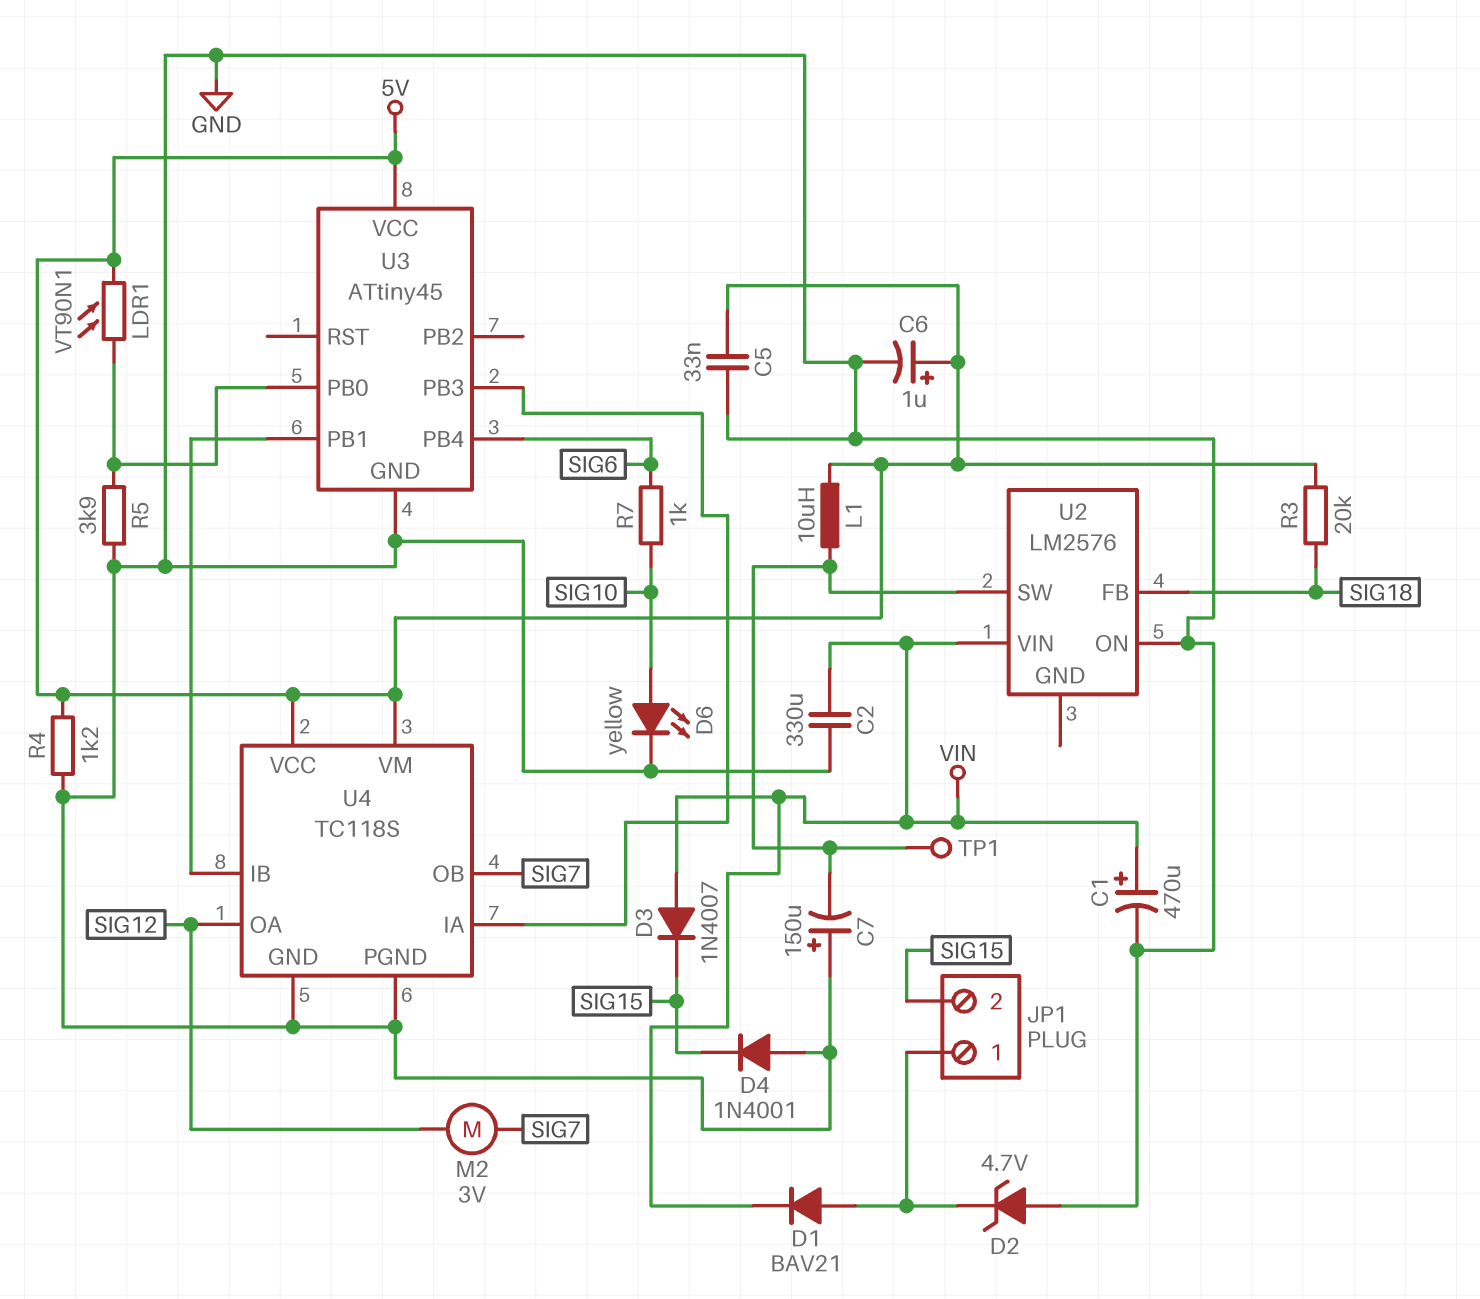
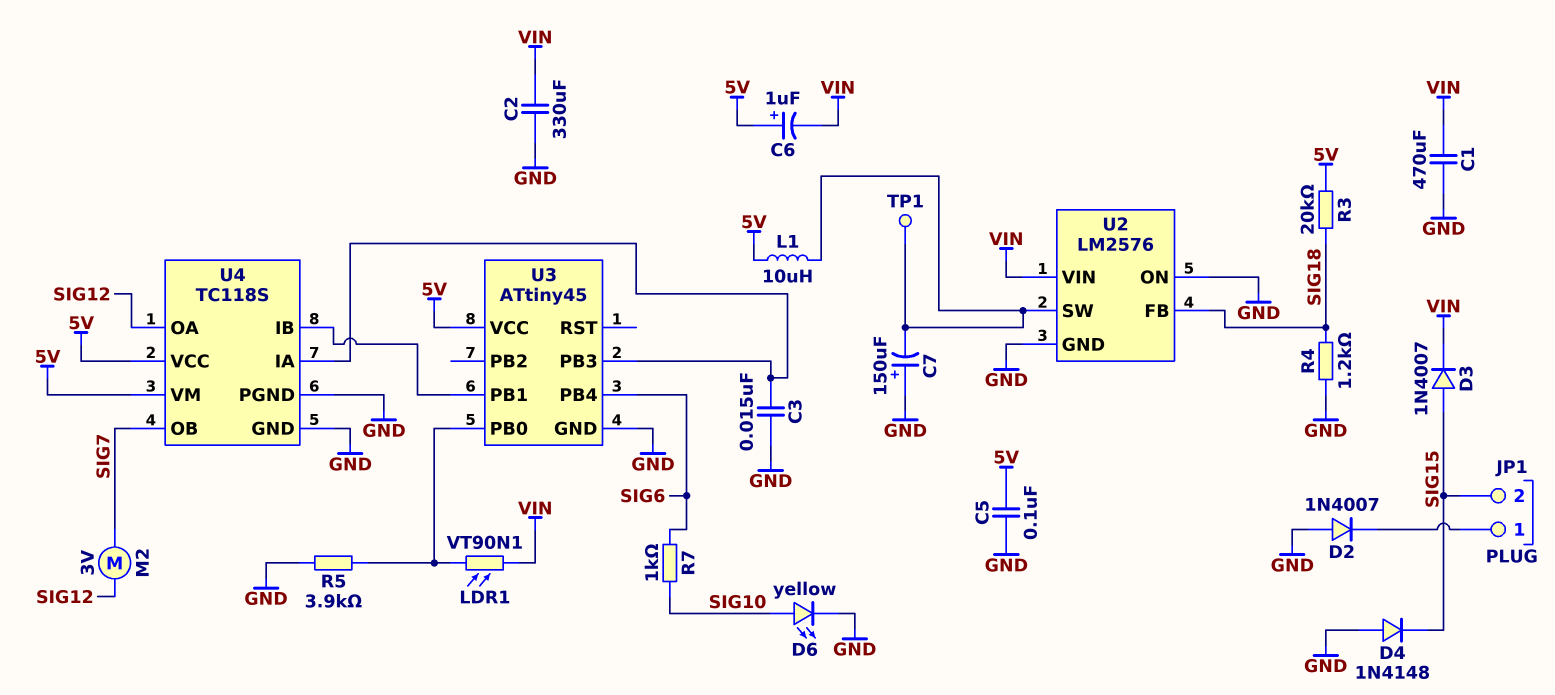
C1: 470uF (plus VIN, minus GND) -> 470uF (GND, VIN)
C3: none -> 15nF (GND, U3/PB3)
C5: 33nF (5V, GND) -> 100nF (5V, GND)
C6: 1uF (plus 5V, minus GND) -> 1uF (plus 5V, minus VIN)
D1: diode BAV21 (A JP1/1, K VIN) -> none
D2: zener 4.7V (A GND, K JP1/1) -> diode 1N4007 (A GND, K JP1/1)
D3: diode 1N4007 (A VIN, K SIG15) -> diode 1N4007 (A SIG15, K VIN)
D4: diode 1N4001 (A GND, K SIG15) -> diode 1N4148 (A GND, K SIG15)
LDR1: VT90N1 (5V, U3/PB0) -> VT90N1 (U3/PB0, VIN)
R4: 1.2k (5V, GND) -> 1.2k (GND, SIG18)
U2 pin GND: none -> GND

